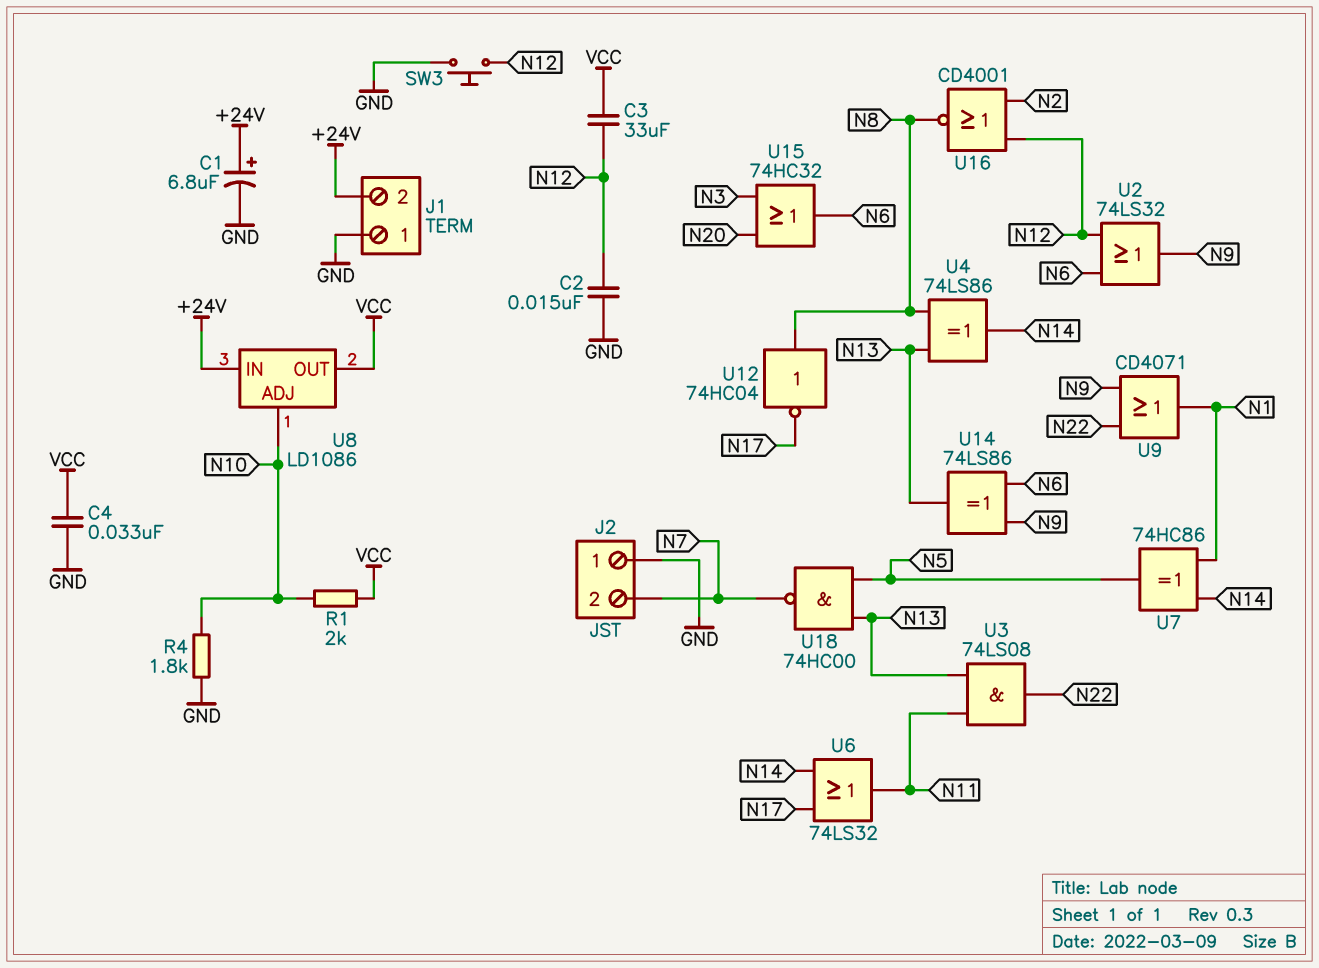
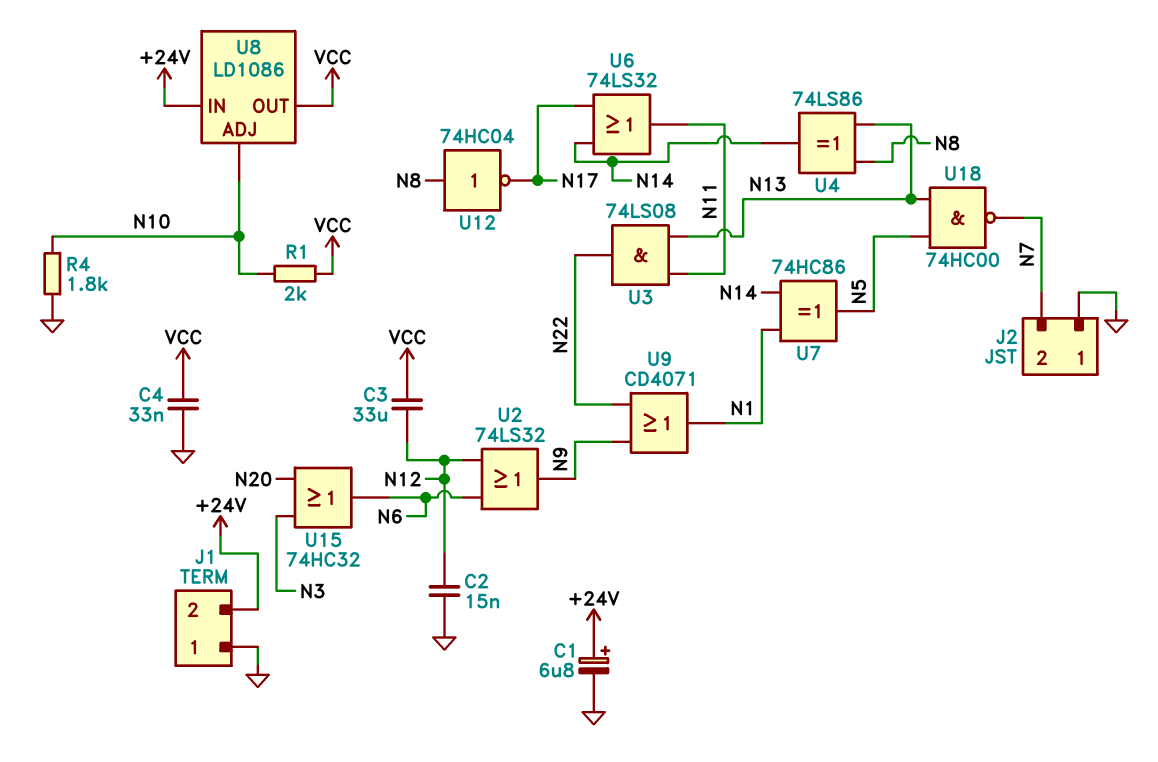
SW3: button (GND, N12) -> none
U14: XOR 74LS86 (in N6, in N9, out N13) -> none
U16: NOR CD4001 (in N2, in N12, out N8) -> none

